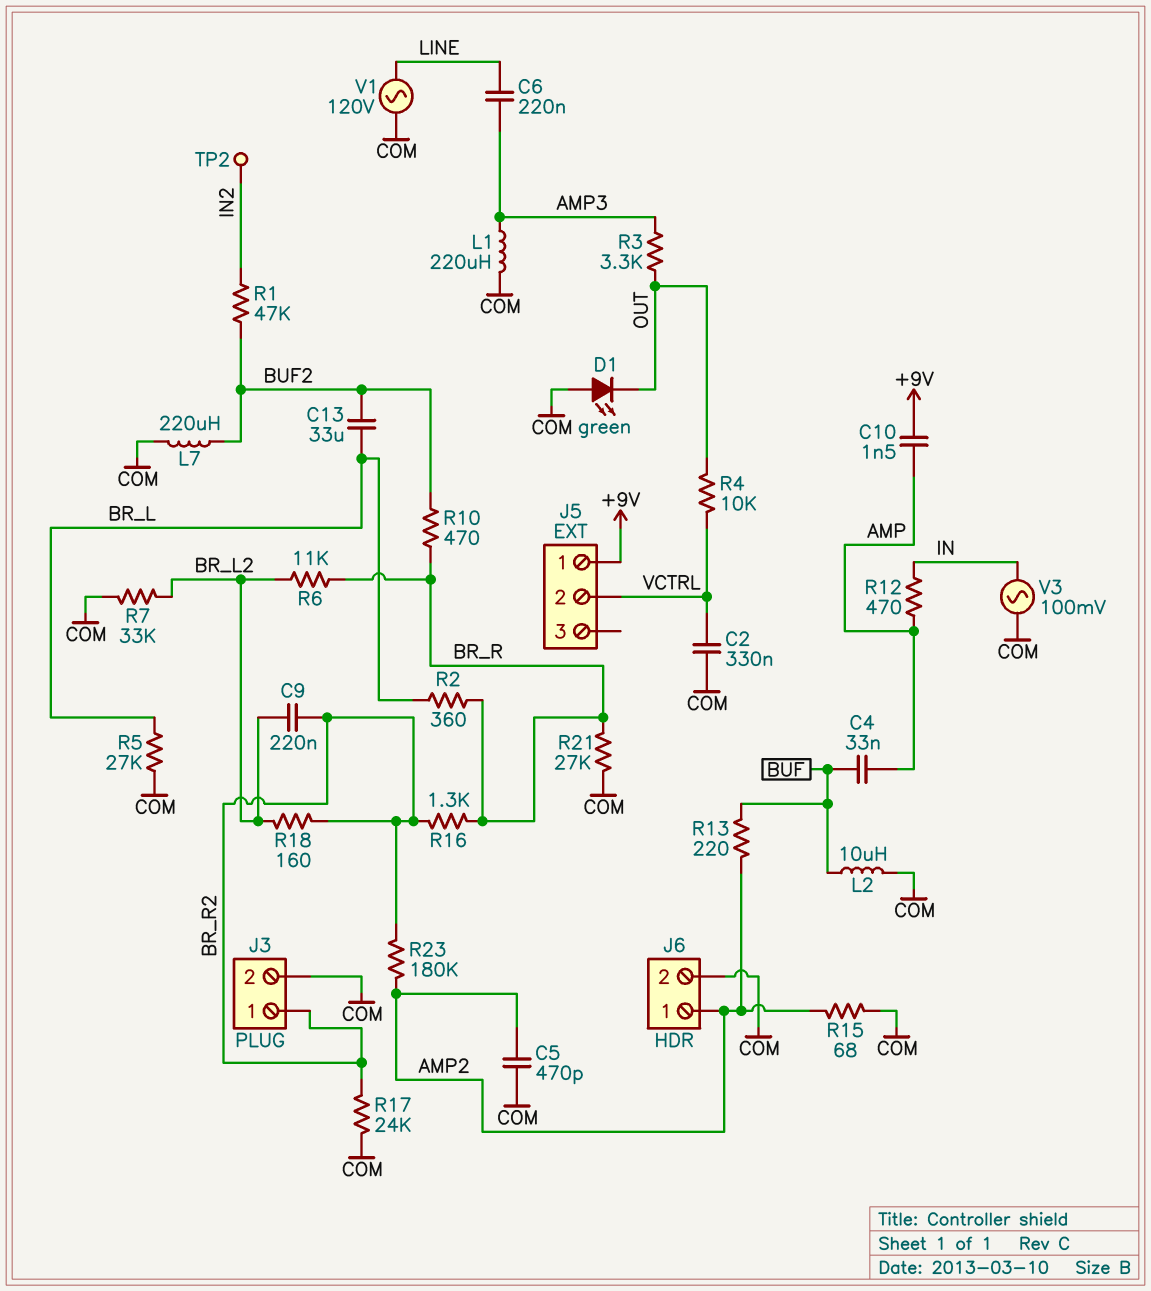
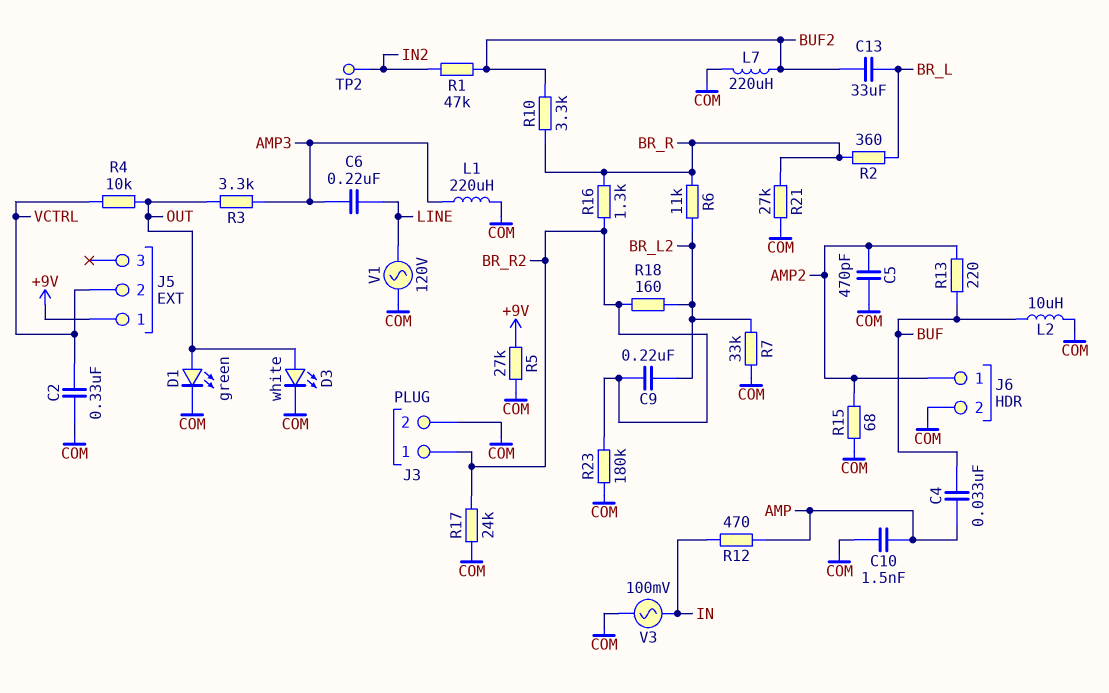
C10: 1.5nF (+9V, AMP) -> 1.5nF (AMP, COM)
D1: LED green (A COM, K OUT) -> LED green (A OUT, K COM)
D3: none -> LED white (A OUT, K COM)
R5: 27k (BR_L, COM) -> 27k (+9V, COM)
R10: 470 (BR_R, BUF2) -> 3.3k (BR_R, BUF2)
R23: 180k (AMP2, BR_R2) -> 180k (BR_R2, COM)

